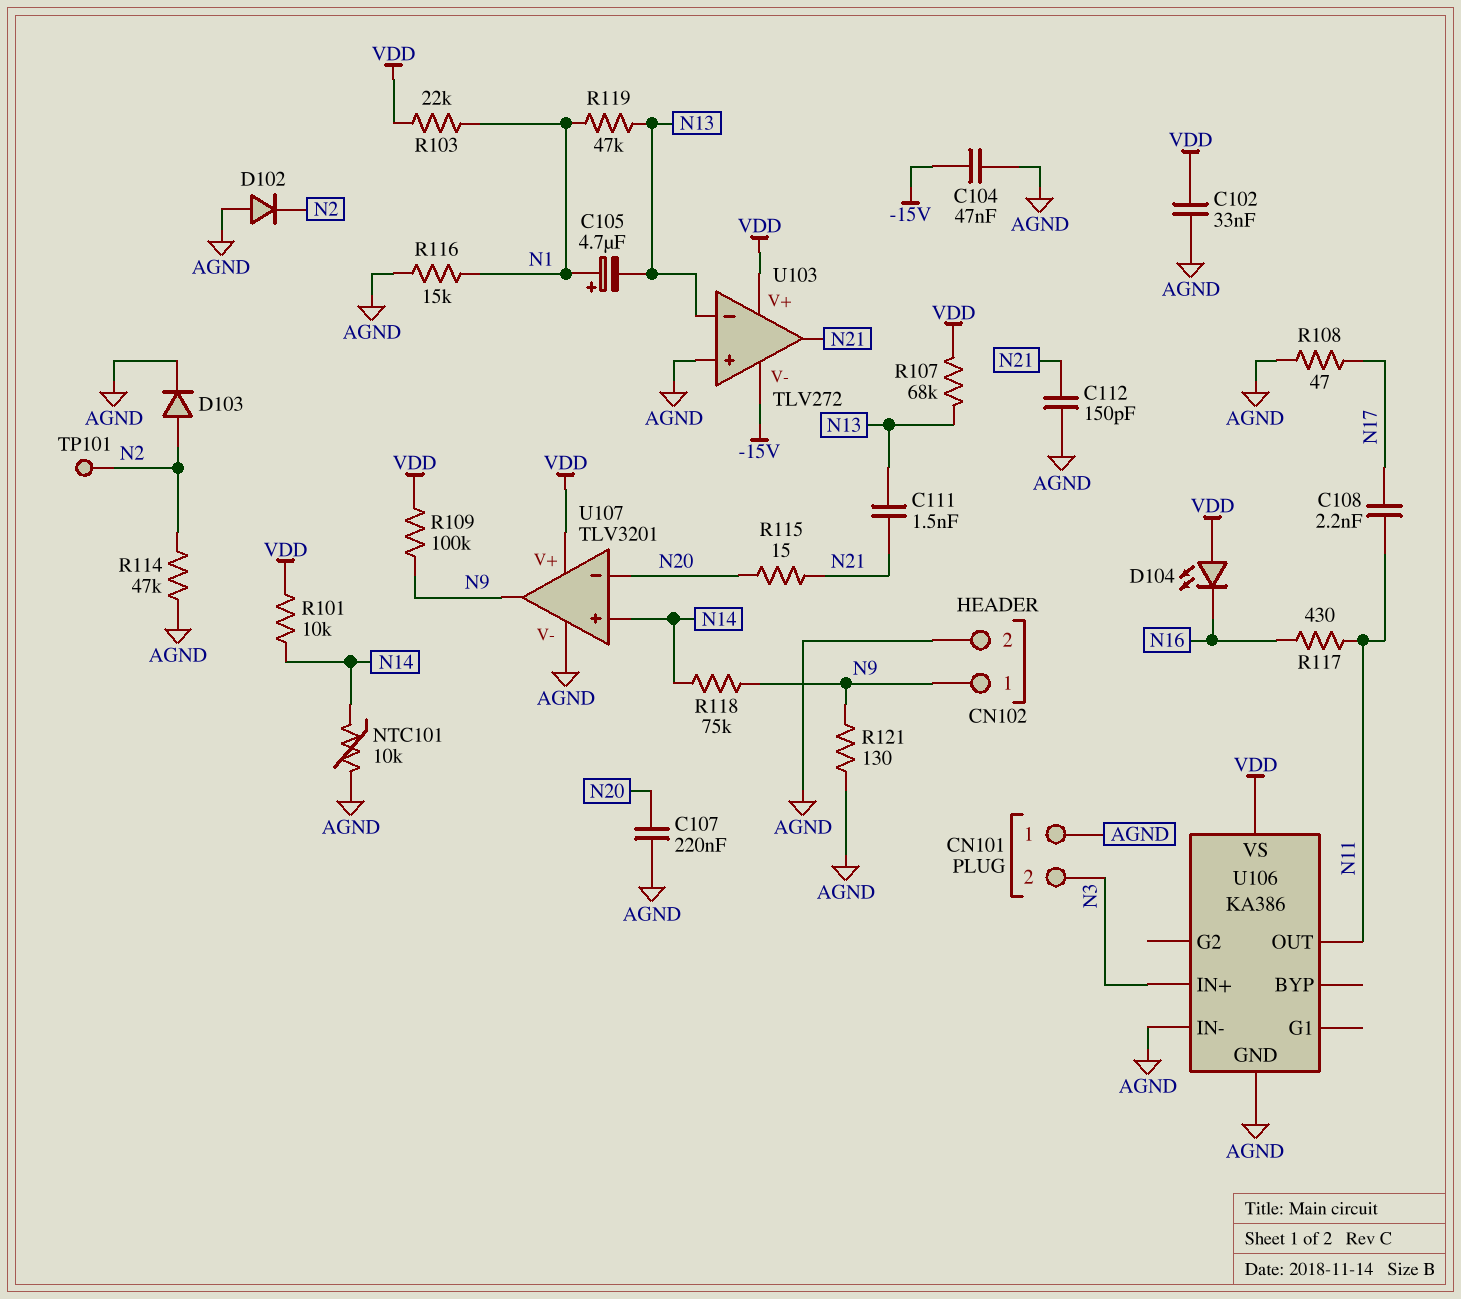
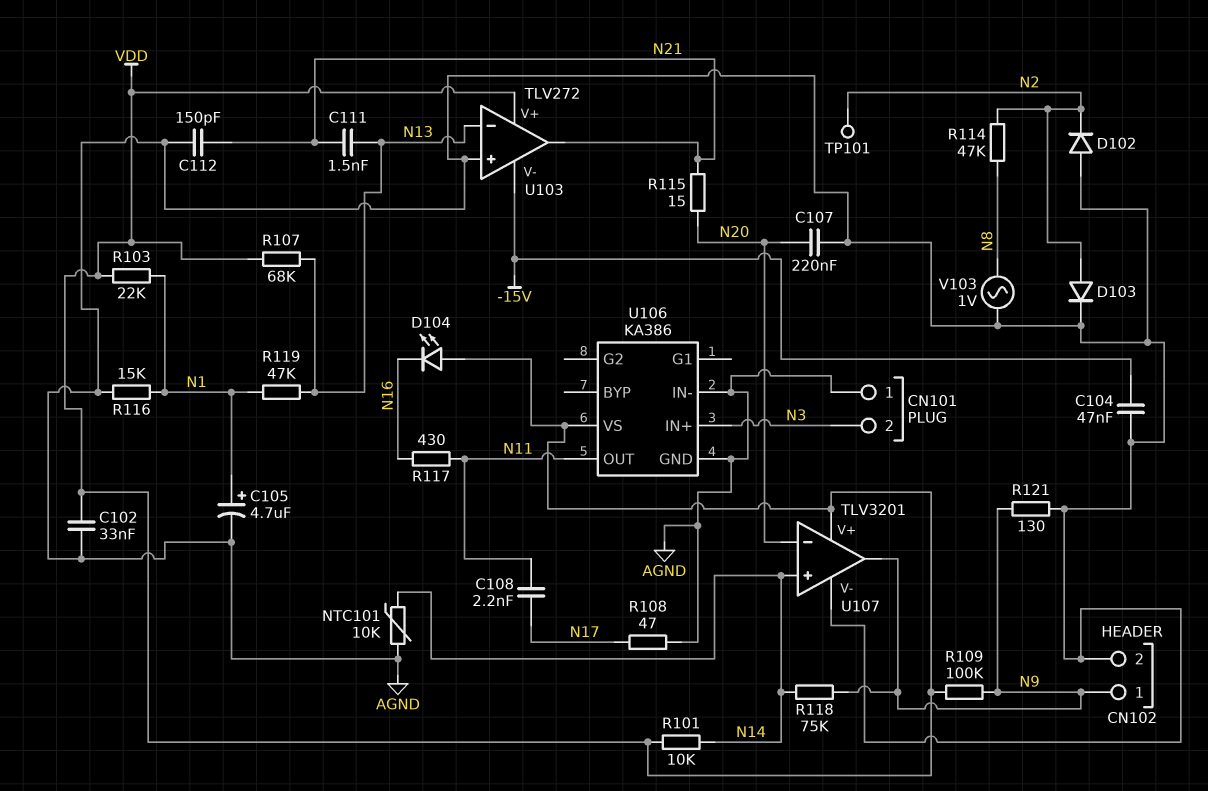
C105: 4.7uF (plus N1, minus N13) -> 4.7uF (plus N1, minus AGND)
R114: 47k (AGND, N2) -> 47k (N2, N8)
V103: none -> AC 1V (AGND, N8)

